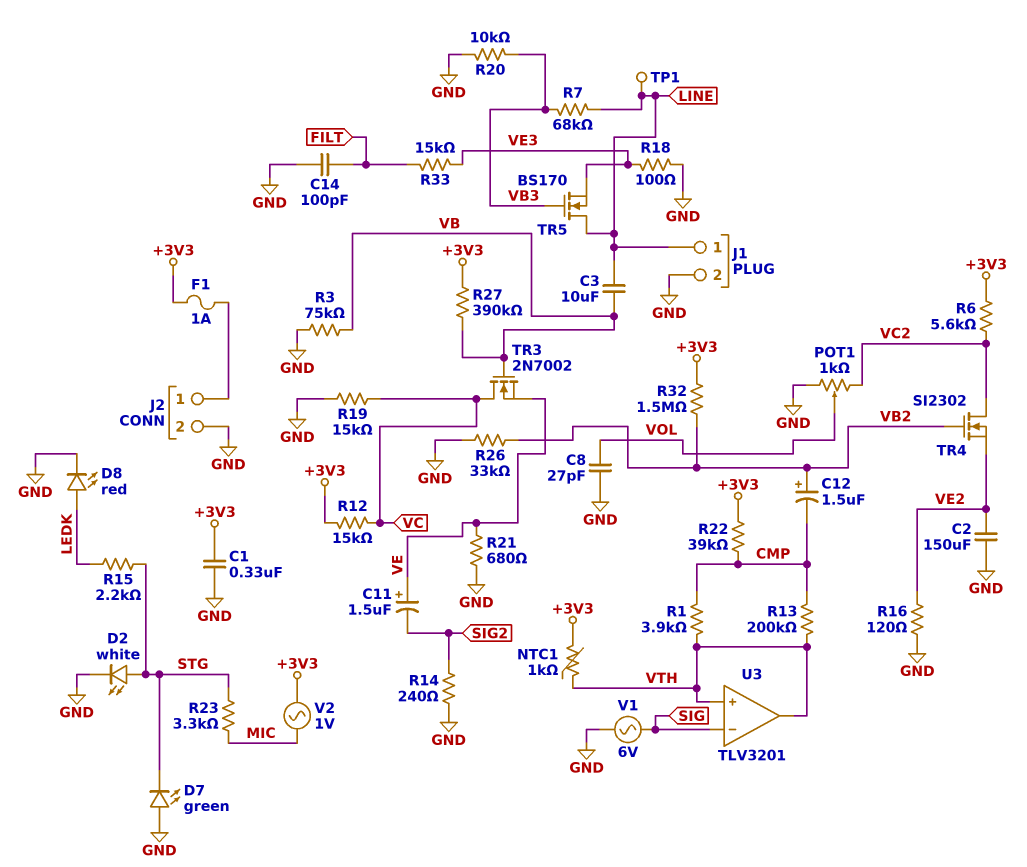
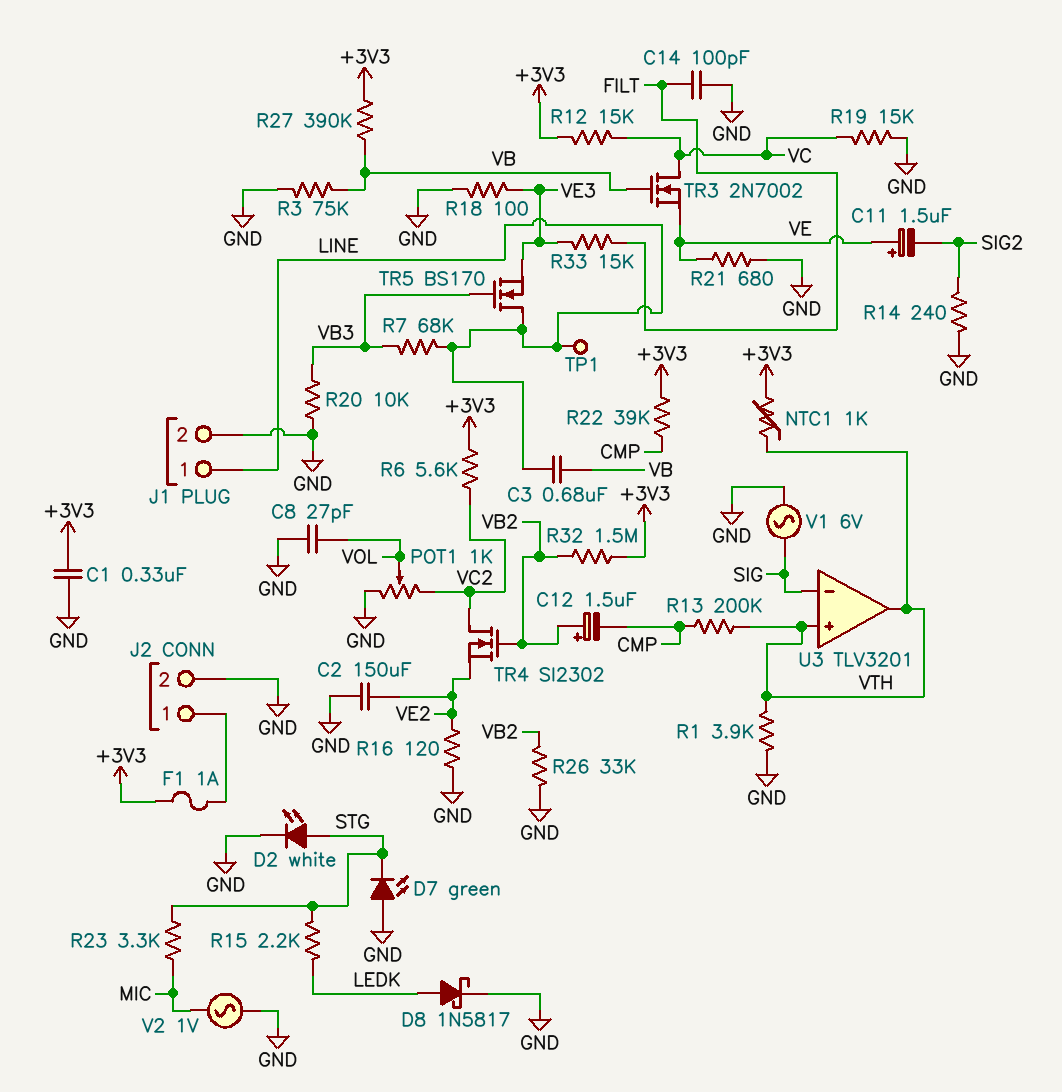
C3: 10uF (LINE, VB) -> 680nF (LINE, VB)
D8: LED red (A LEDK, K GND) -> schottky 1N5817 (A LEDK, K GND)
R1: 3.9k (CMP, VTH) -> 3.9k (GND, VTH)
V2: AC 1V (+3V3, MIC) -> AC 1V (GND, MIC)

